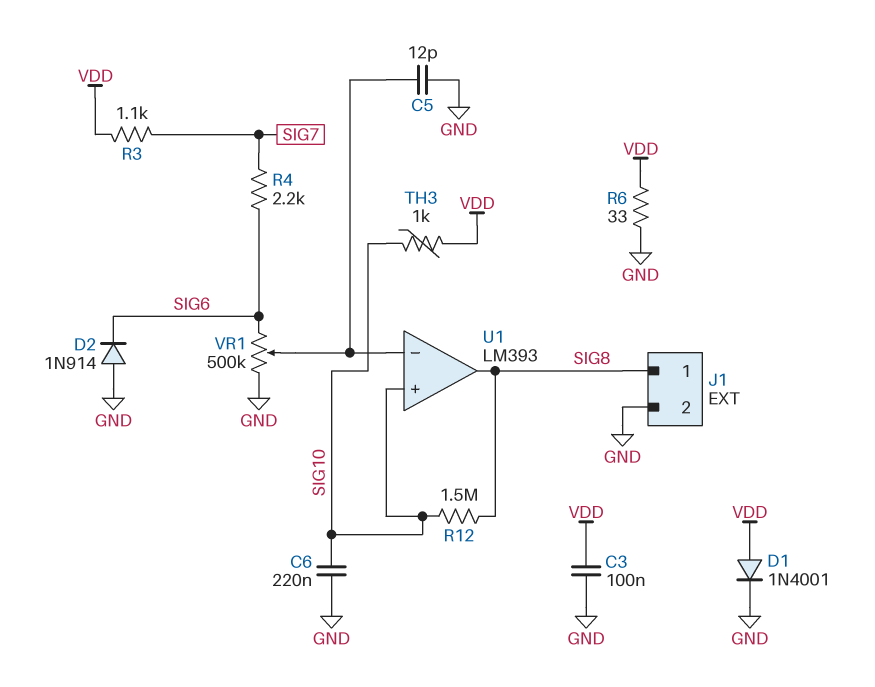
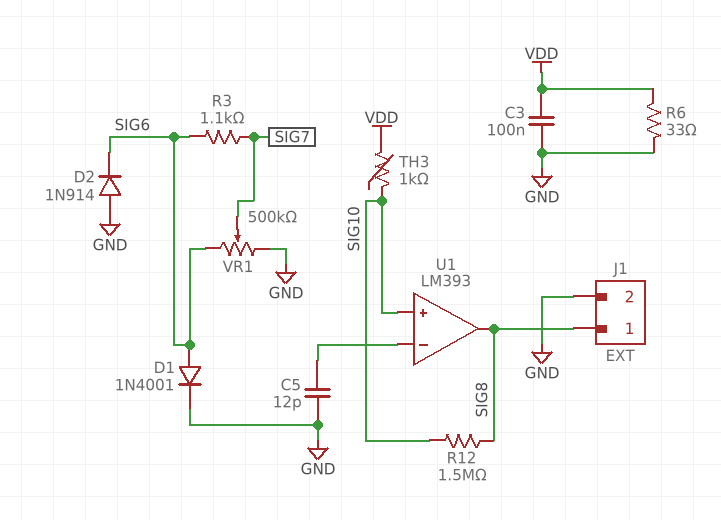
C6: 220nF (GND, SIG10) -> none
D1: diode 1N4001 (A VDD, K GND) -> diode 1N4001 (A SIG6, K GND)
R3: 1.1k (SIG7, VDD) -> 1.1k (SIG6, SIG7)
R4: 2.2k (SIG6, SIG7) -> none
VR1: 500k (GND, SIG6, wiper U1/in-) -> 500k (GND, SIG6, wiper SIG7)

